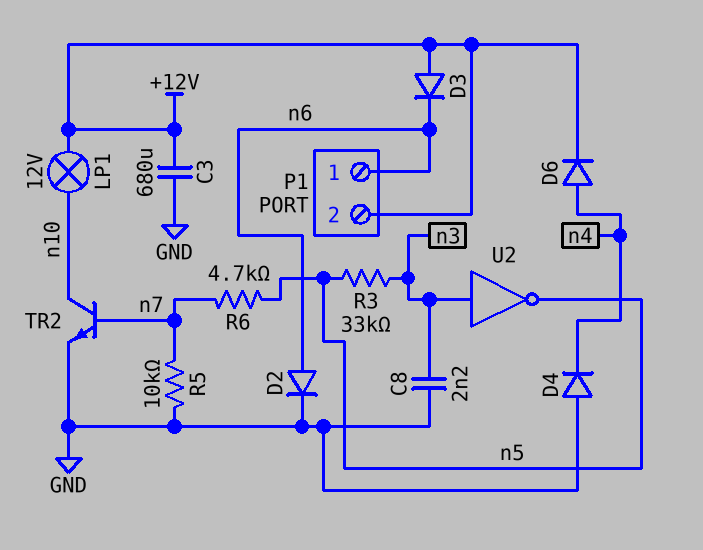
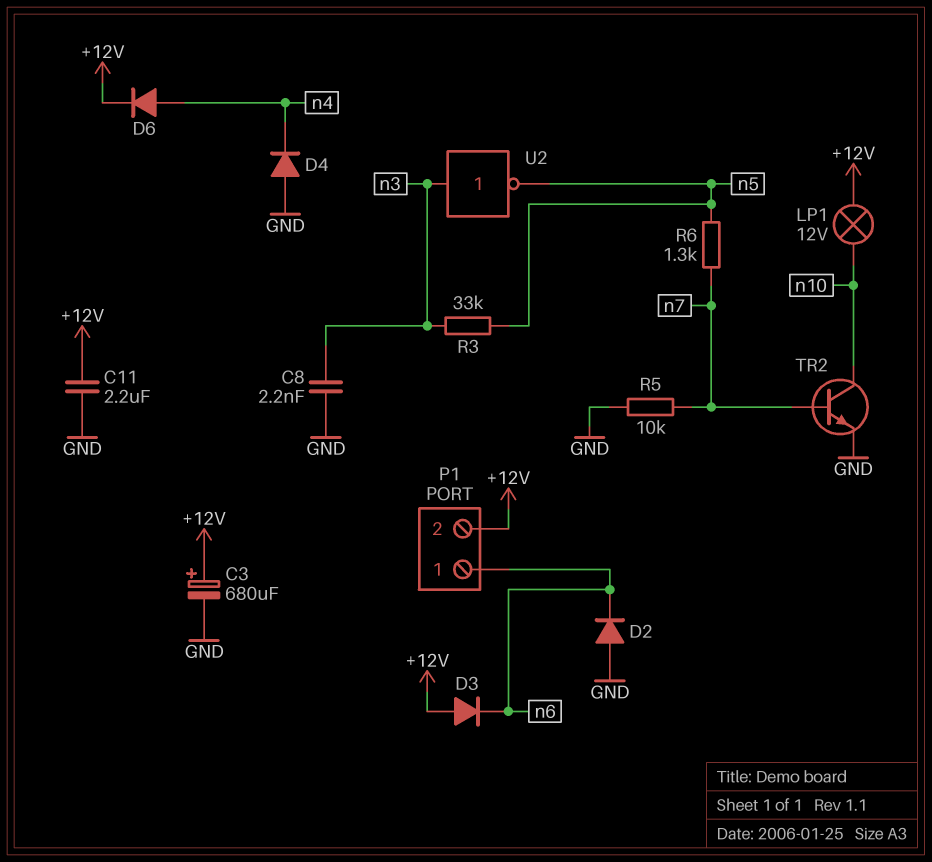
C3: 680uF (+12V, GND) -> 680uF (plus +12V, minus GND)
C11: none -> 2.2uF (+12V, GND)
D2: diode (A n6, K GND) -> diode (A GND, K n6)
R6: 4.7k (n5, n7) -> 1.3k (n5, n7)

